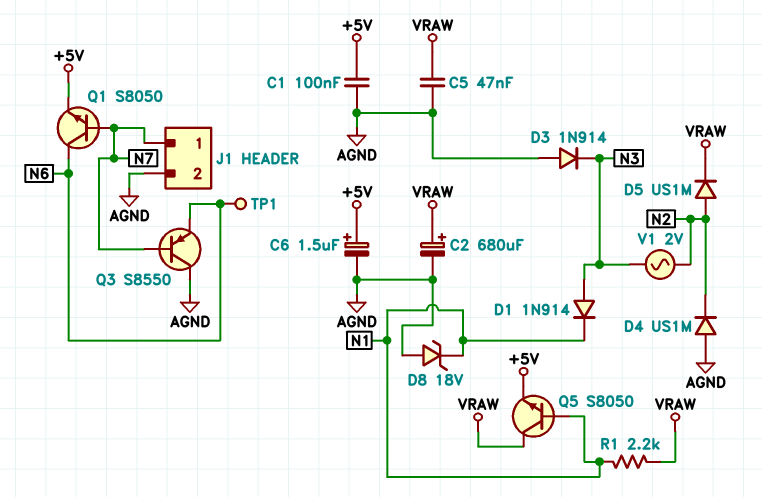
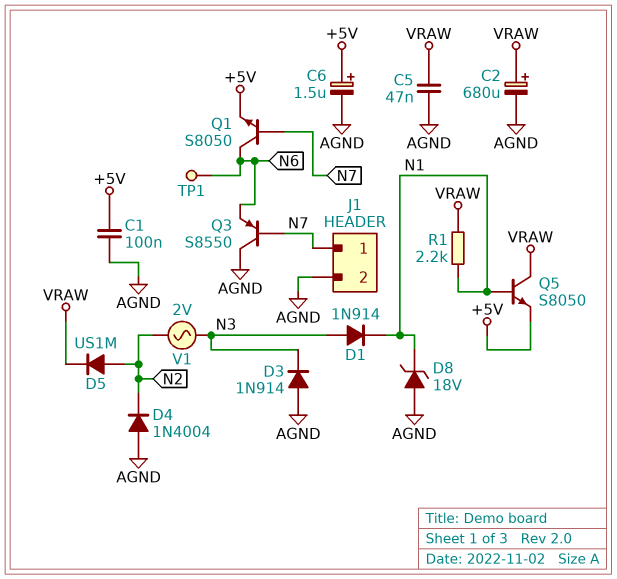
D4: diode US1M (A AGND, K N2) -> diode 1N4004 (A AGND, K N2)

